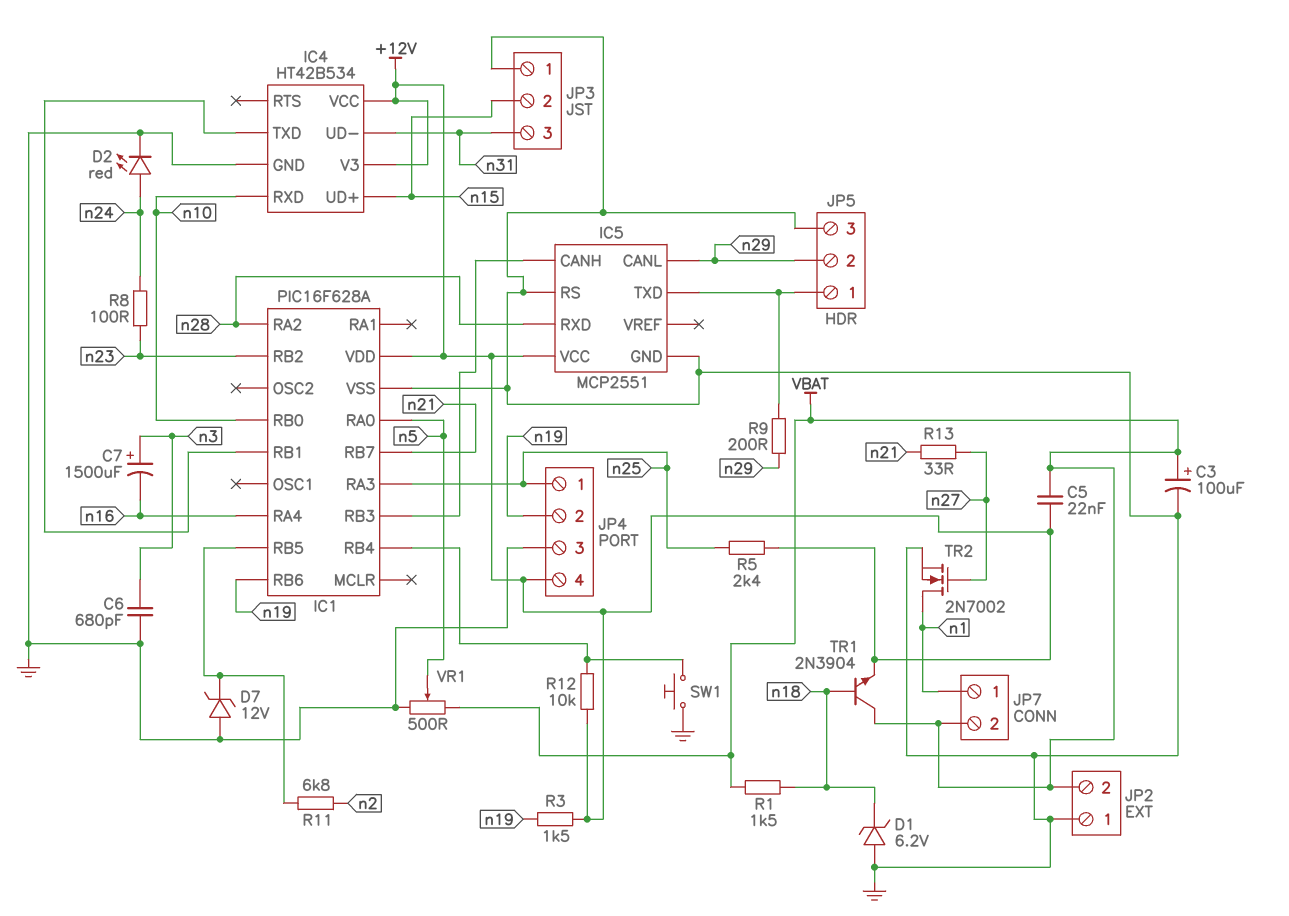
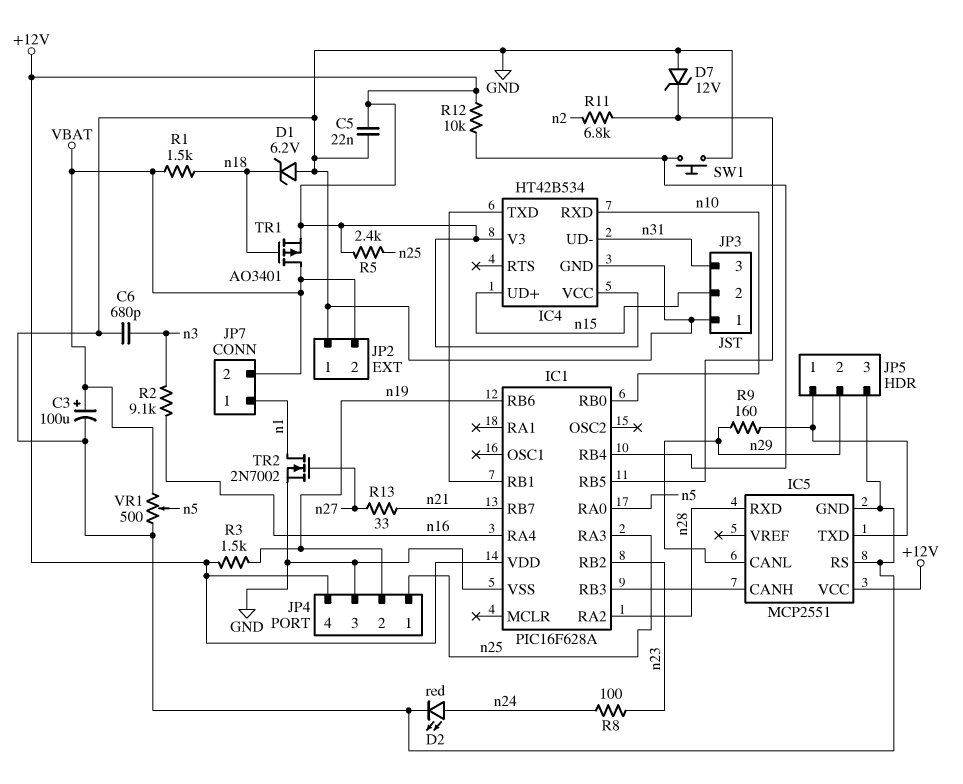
C5: 22nF (+12V, VBAT) -> 22nF (+12V, GND)
C7: 1500uF (plus n3, minus n16) -> none
R2: none -> 9.1k (n3, n16)
R9: 200 (IC5/TXD, n29) -> 160 (IC5/TXD, n29)
TR1: NPN 2N3904 (B n18, C VBAT, E +12V) -> PMOS AO3401 (G n18, D VBAT, S +12V)

